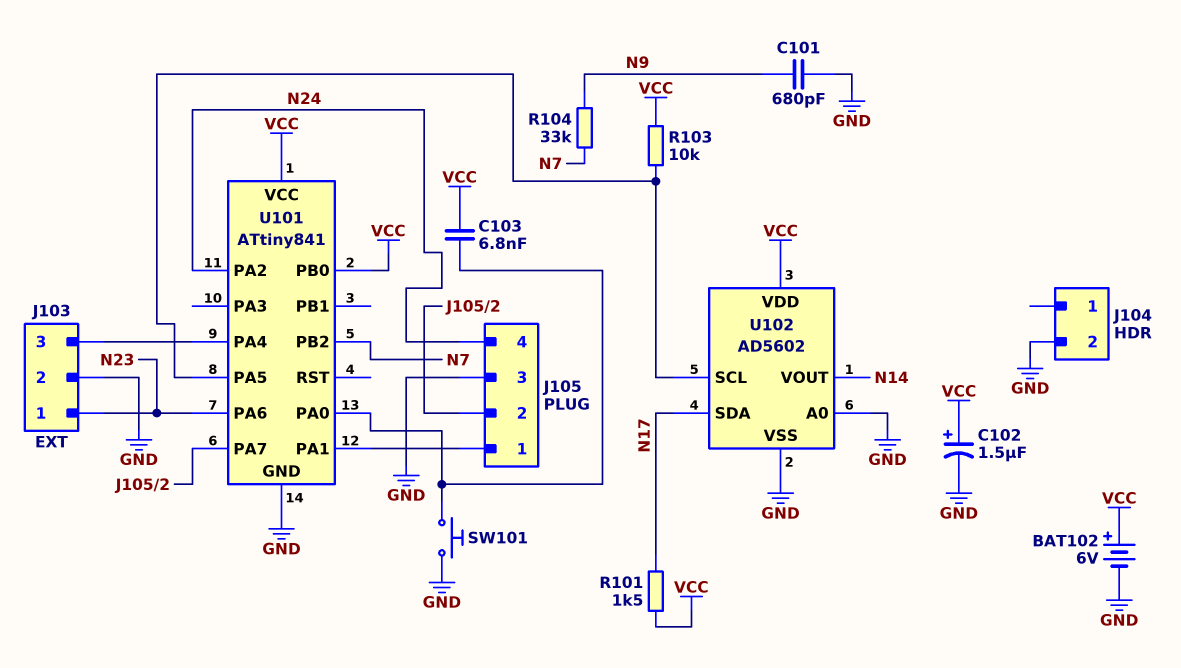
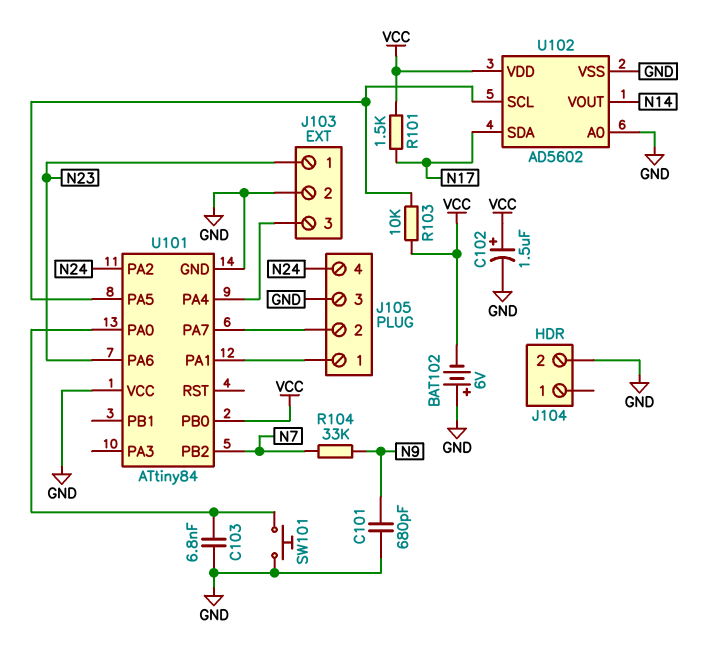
BAT102: 6V (plus VCC, minus GND) -> 6V (plus GND, minus VCC)
C103: 6.8nF (U101/PA0, VCC) -> 6.8nF (GND, U101/PA0)
U101: ATtiny841 -> ATtiny84
U101 pin VCC: VCC -> GND

